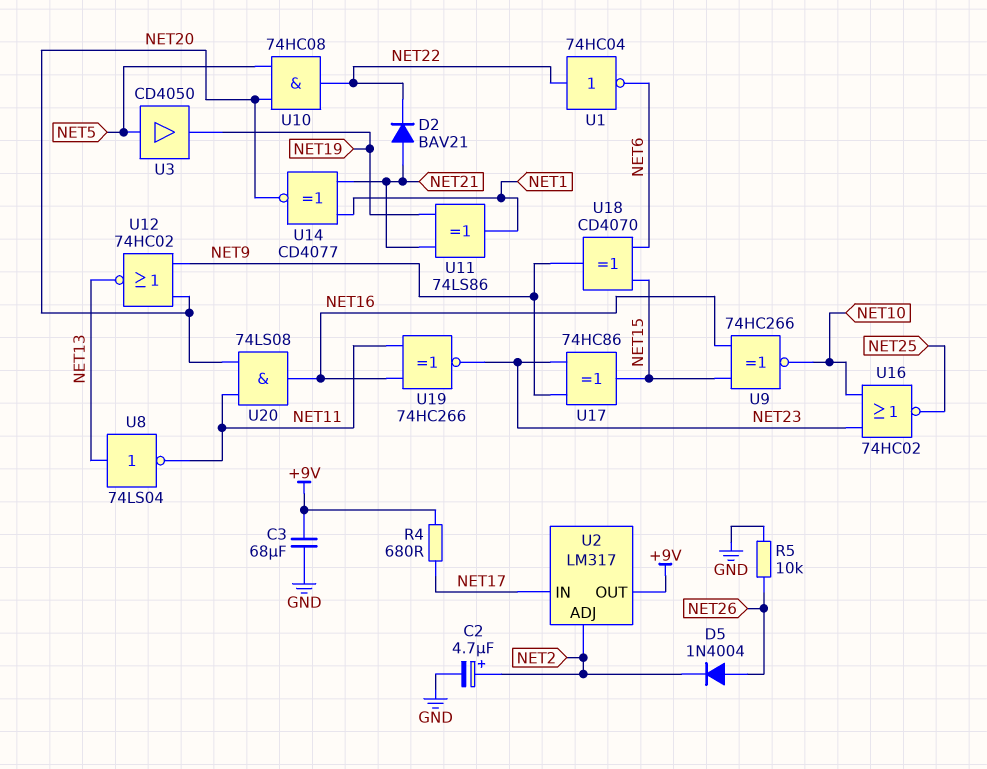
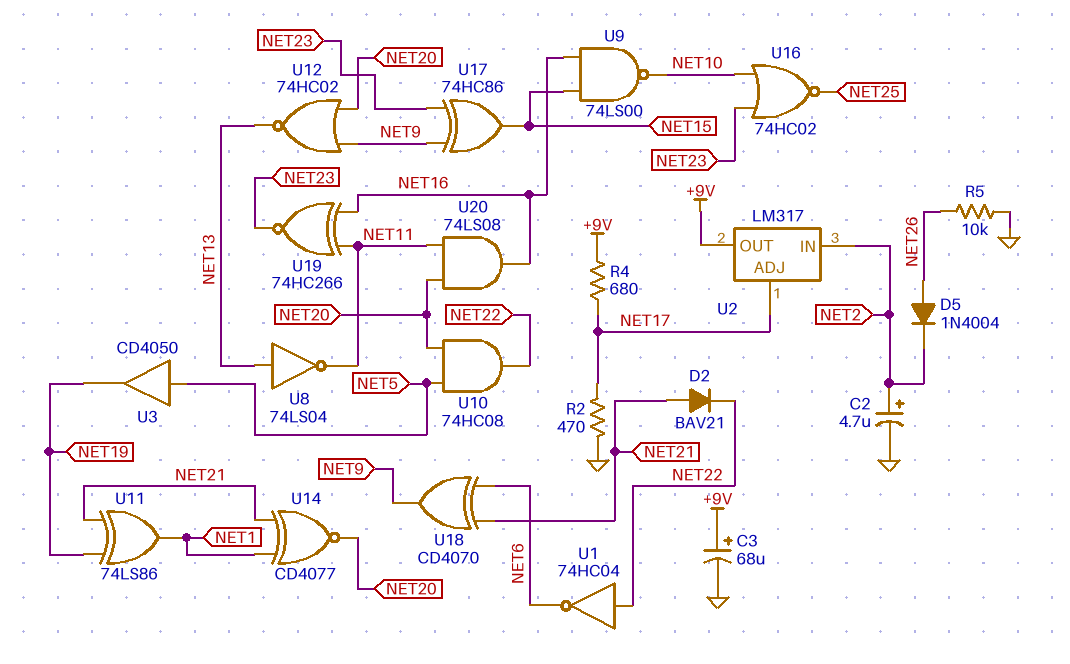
C3: 68uF (+9V, GND) -> 68uF (plus +9V, minus GND)
R2: none -> 470 (GND, NET17)
U2 pin ADJ: NET2 -> NET17
U2 pin IN: NET17 -> NET2
U9: XNOR 74HC266 (in NET15, in NET16, out NET10) -> NAND 74LS00 (in NET15, in NET16, out NET10)
U18: XOR CD4070 (in NET6, in NET15, out NET9) -> XOR CD4070 (in NET6, in NET21, out NET9)

